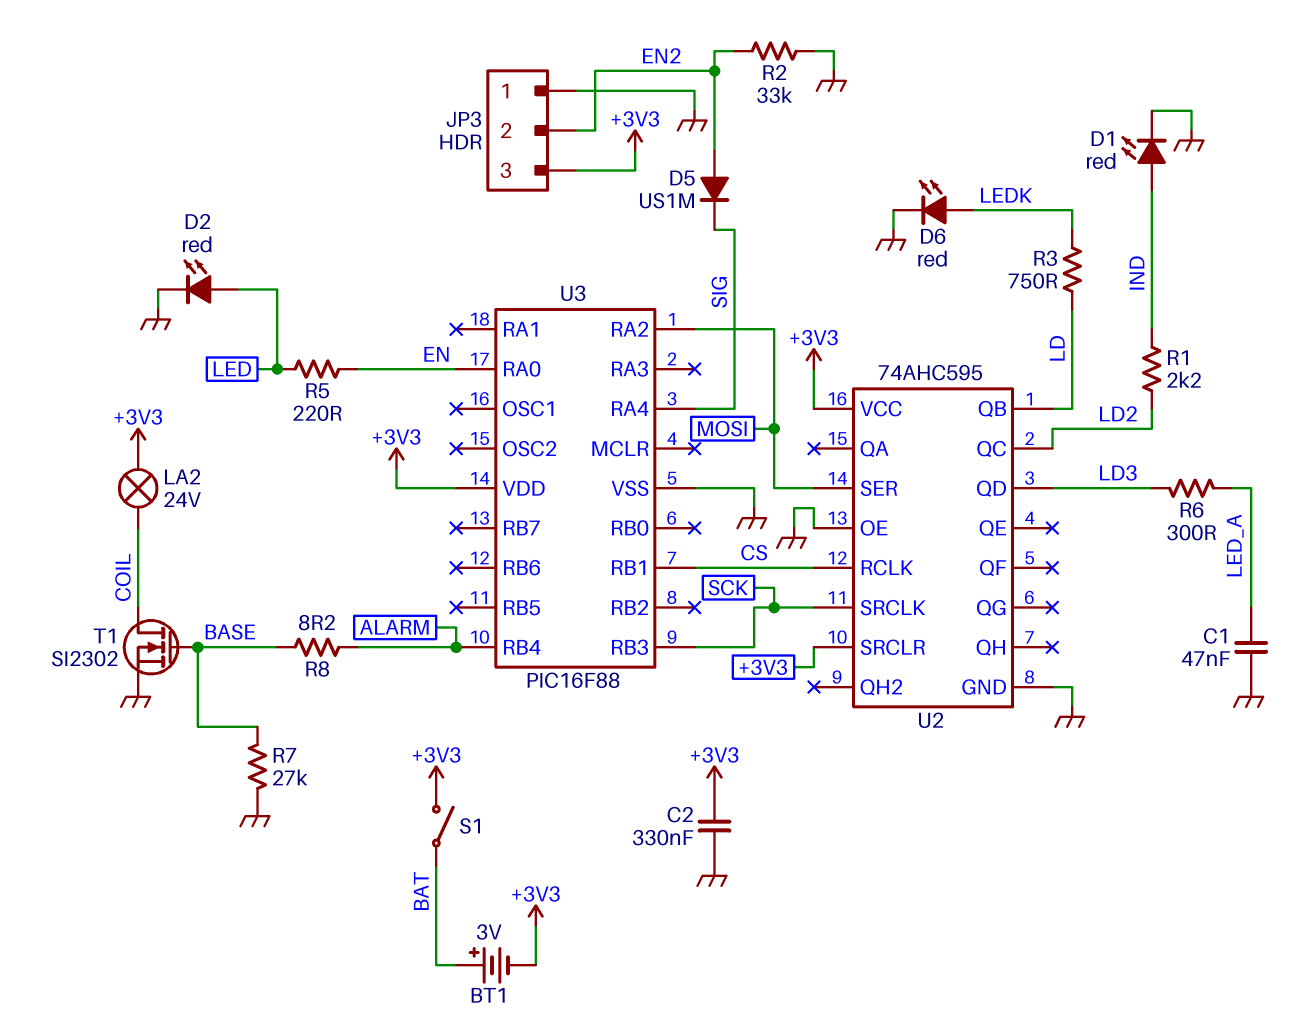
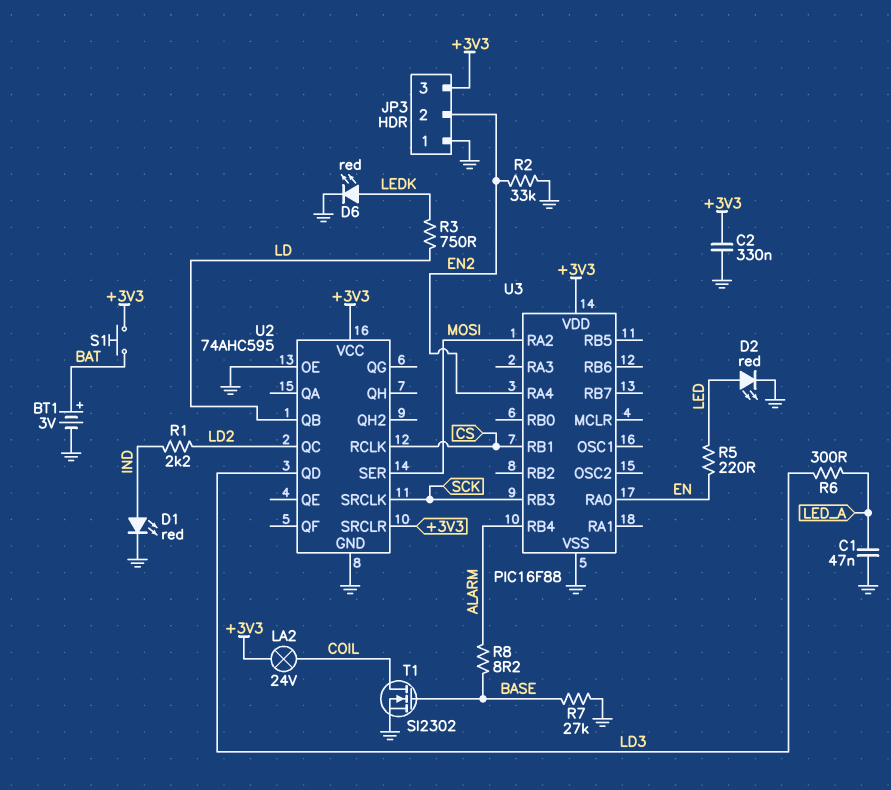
BT1: 3V (plus BAT, minus +3V3) -> 3V (plus BAT, minus GND)
D5: diode US1M (A EN2, K SIG) -> none
S1: switch (+3V3, BAT) -> button (+3V3, BAT)
U3 pin RA4: SIG -> EN2

